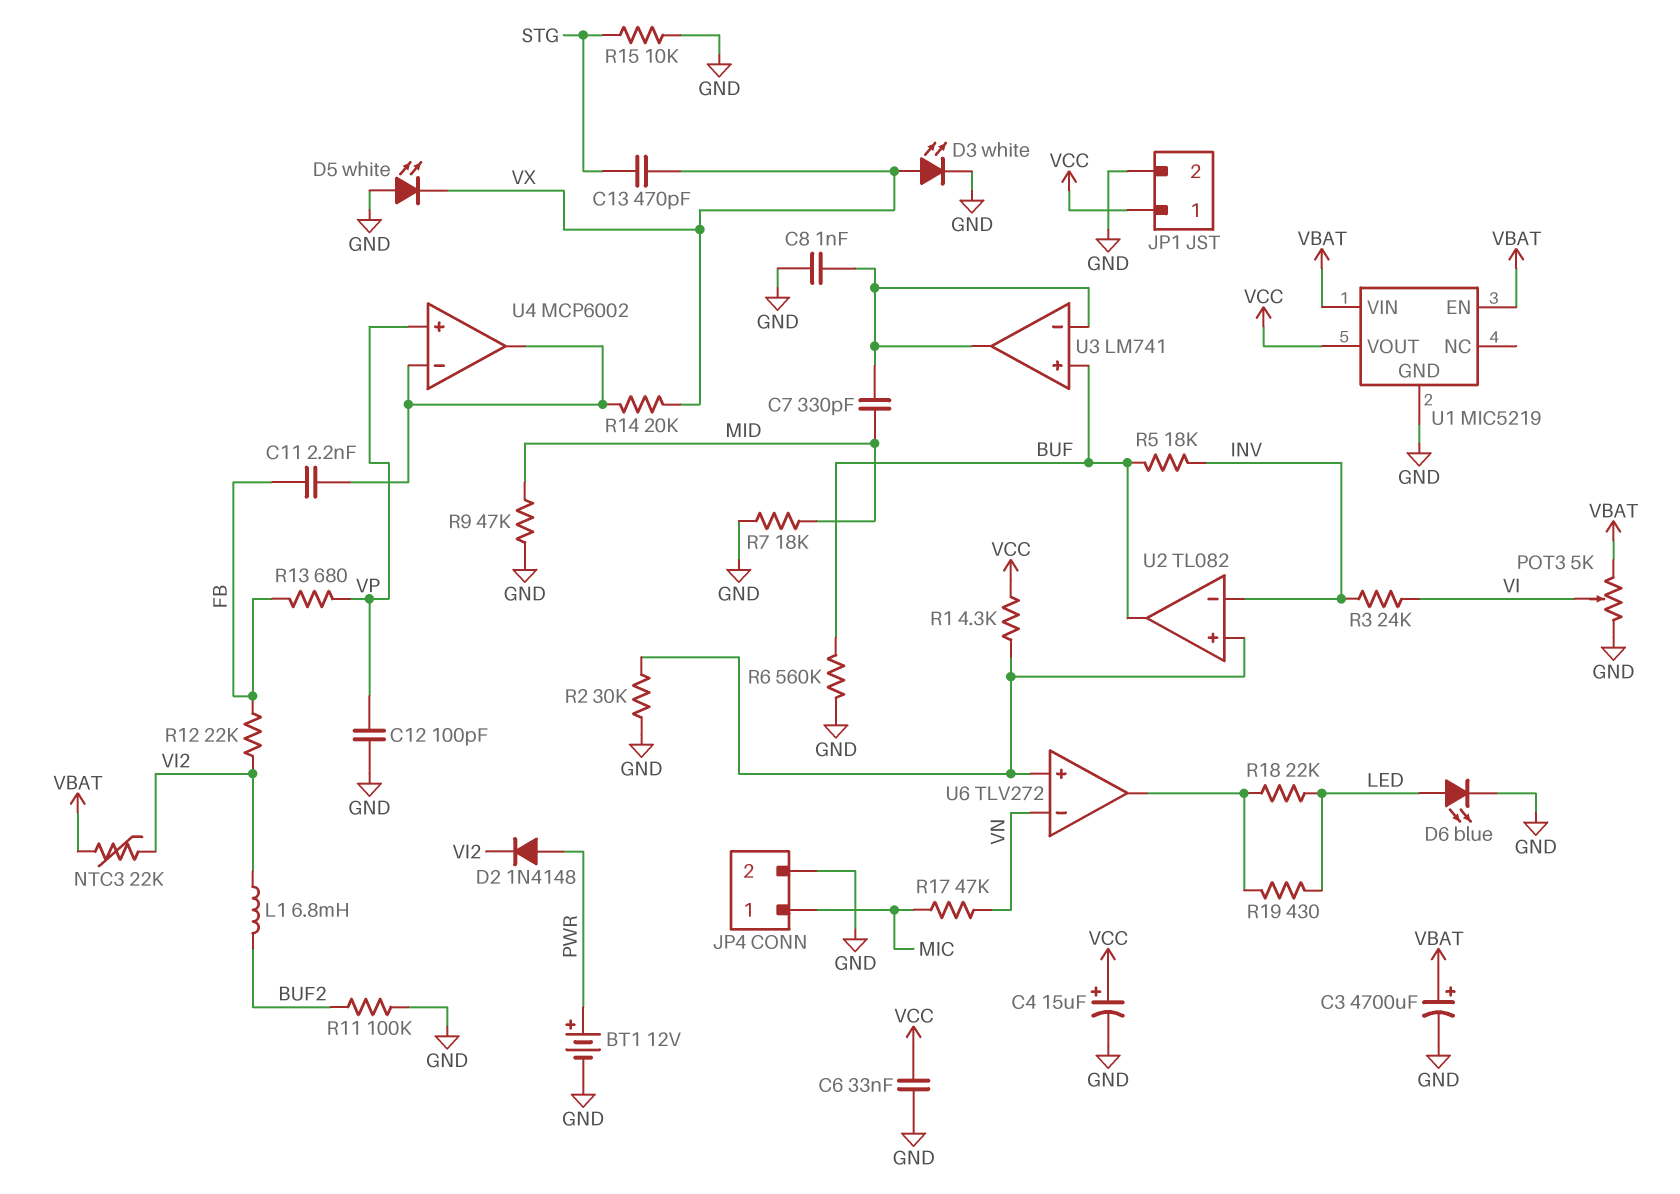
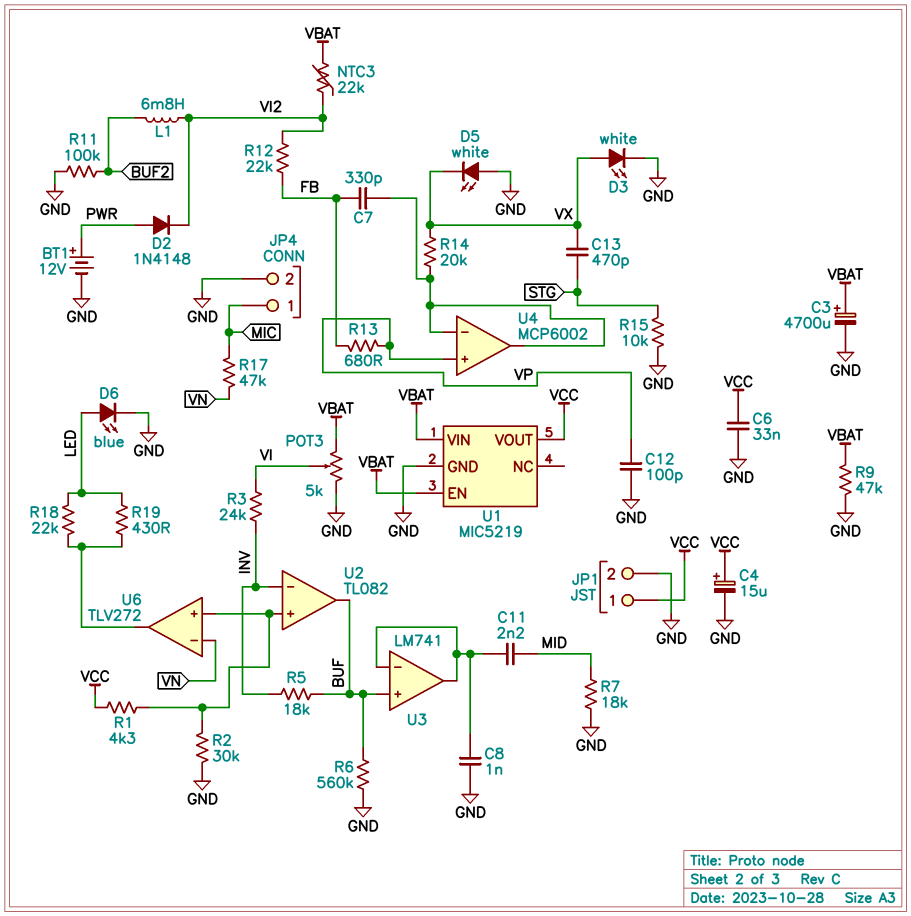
C7: 330pF (MID, U3/in-) -> 330pF (FB, U4/in-)
C11: 2.2nF (FB, U4/in-) -> 2.2nF (MID, U3/in-)
R9: 47k (GND, MID) -> 47k (GND, VBAT)

